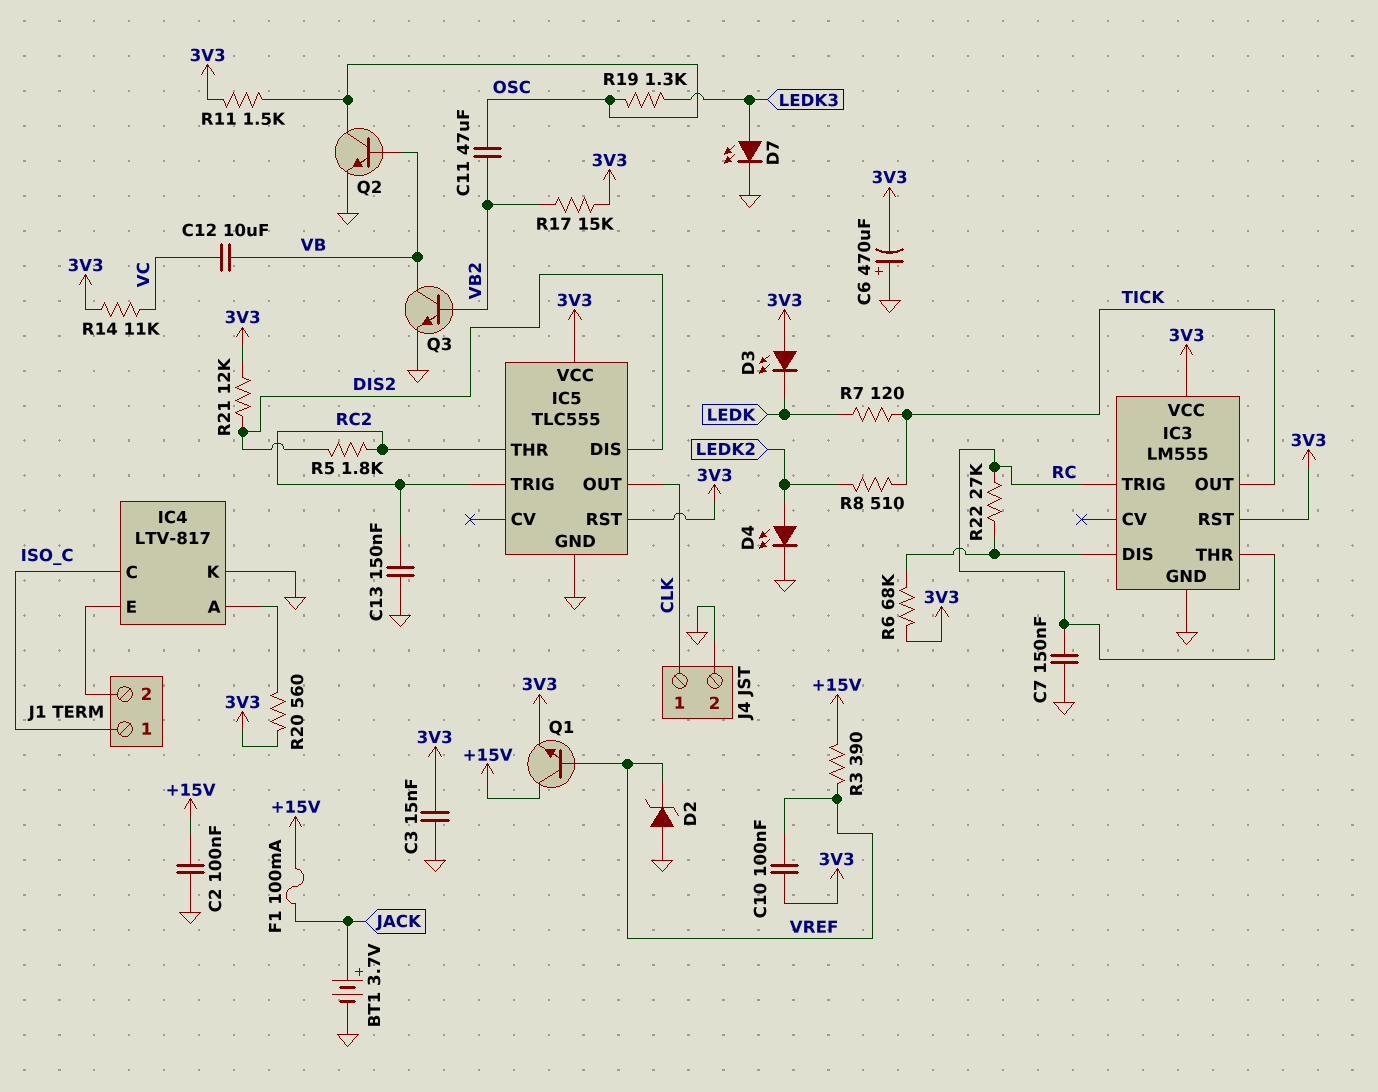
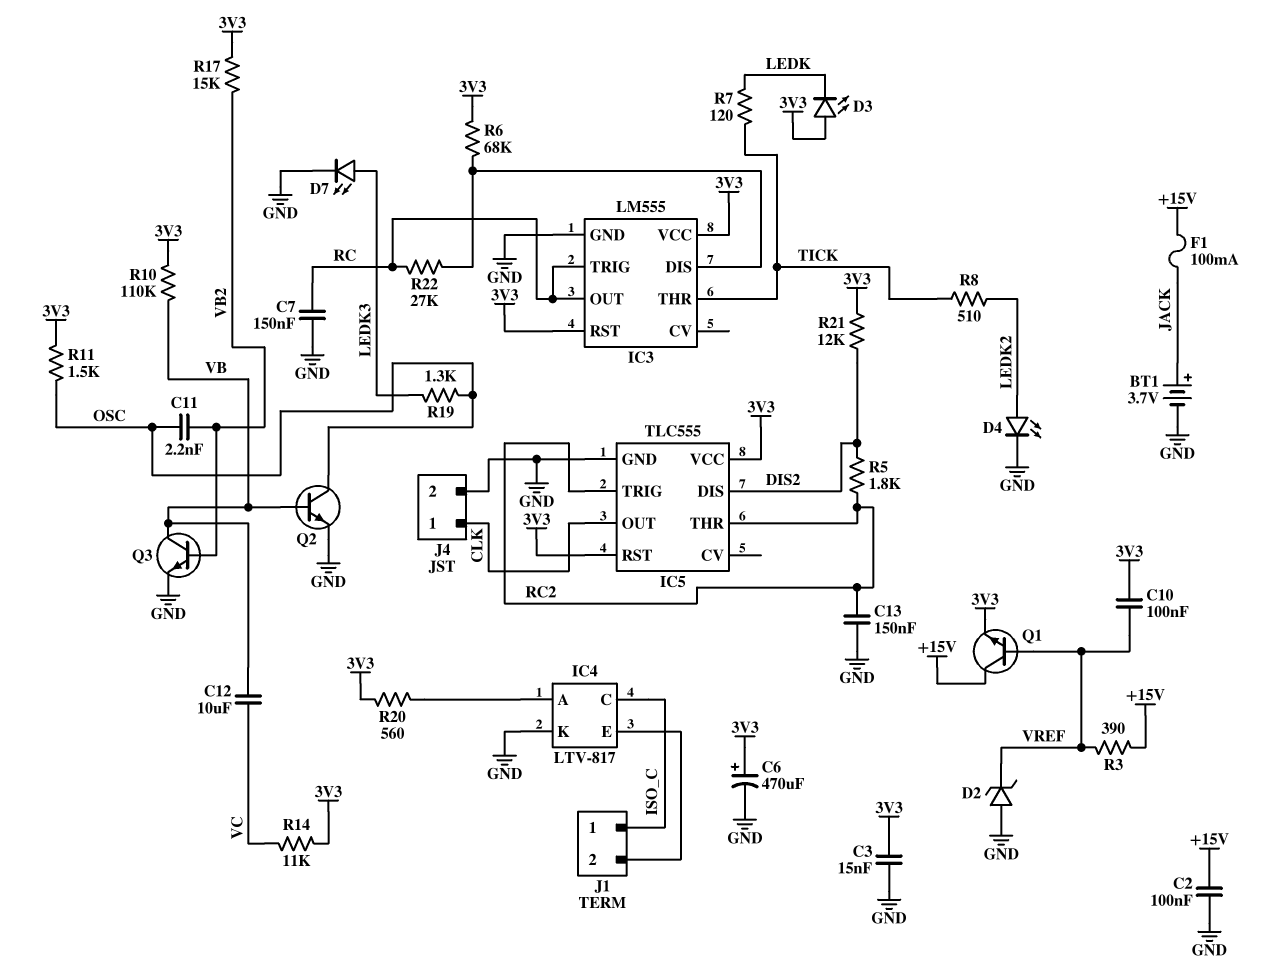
C6: 470uF (plus GND, minus 3V3) -> 470uF (plus 3V3, minus GND)
C11: 47uF (OSC, VB2) -> 2.2nF (OSC, VB2)
IC3 pin OUT: TICK -> RC
IC3 pin THR: RC -> TICK
R10: none -> 110k (3V3, VB)

